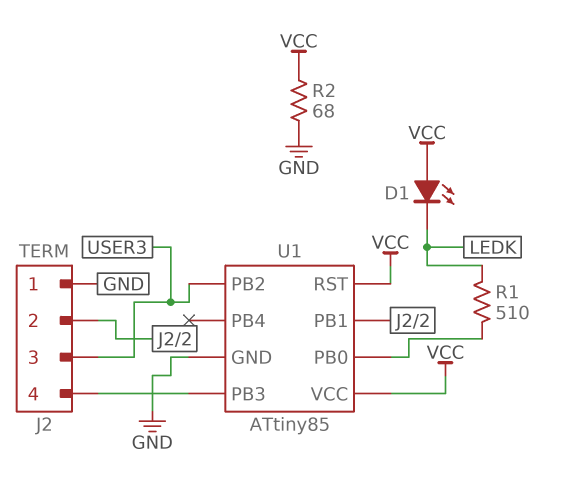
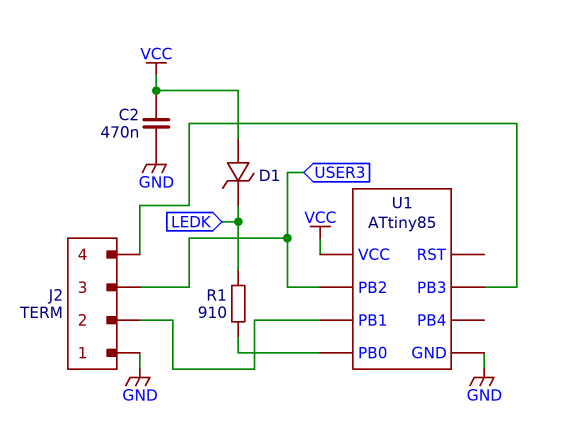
C2: none -> 470nF (GND, VCC)
D1: LED (A VCC, K LEDK) -> zener (A VCC, K LEDK)
R1: 510 (LEDK, U1/PB0) -> 910 (LEDK, U1/PB0)
R2: 68 (GND, VCC) -> none
U1 pin RST: VCC -> none

